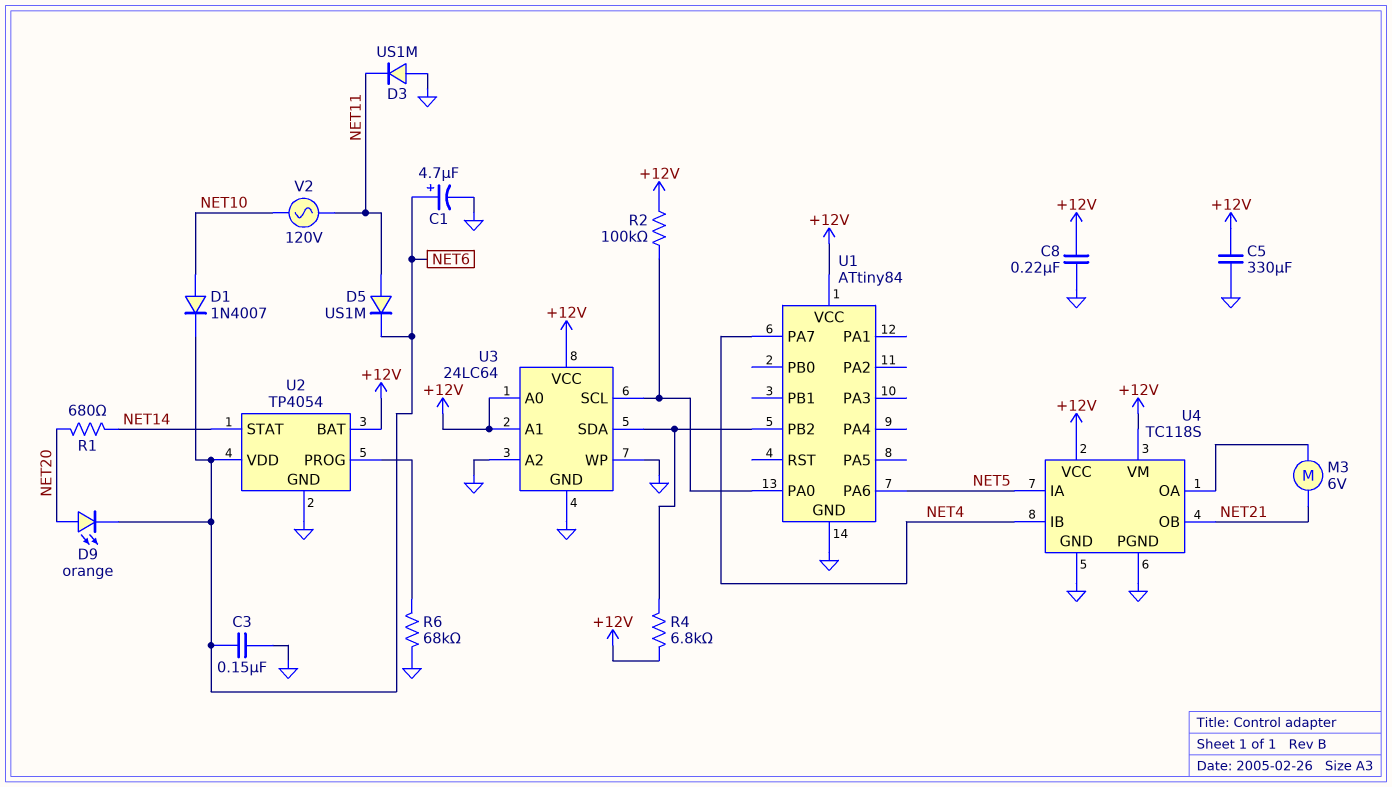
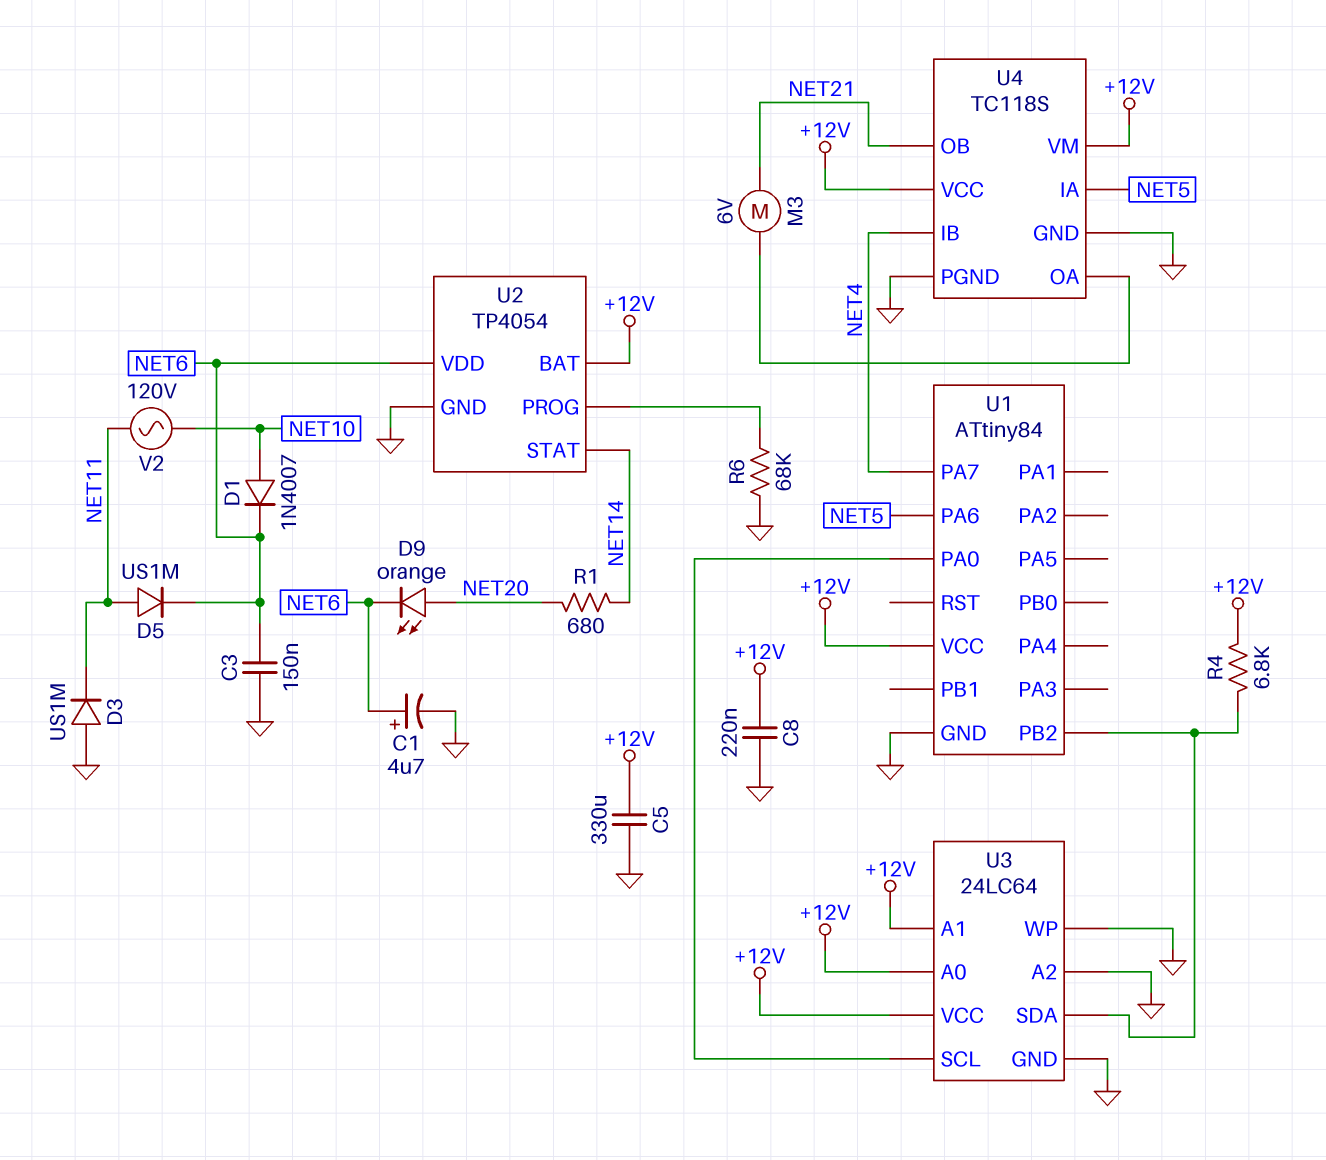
R2: 100k (+12V, U1/PA0) -> none

